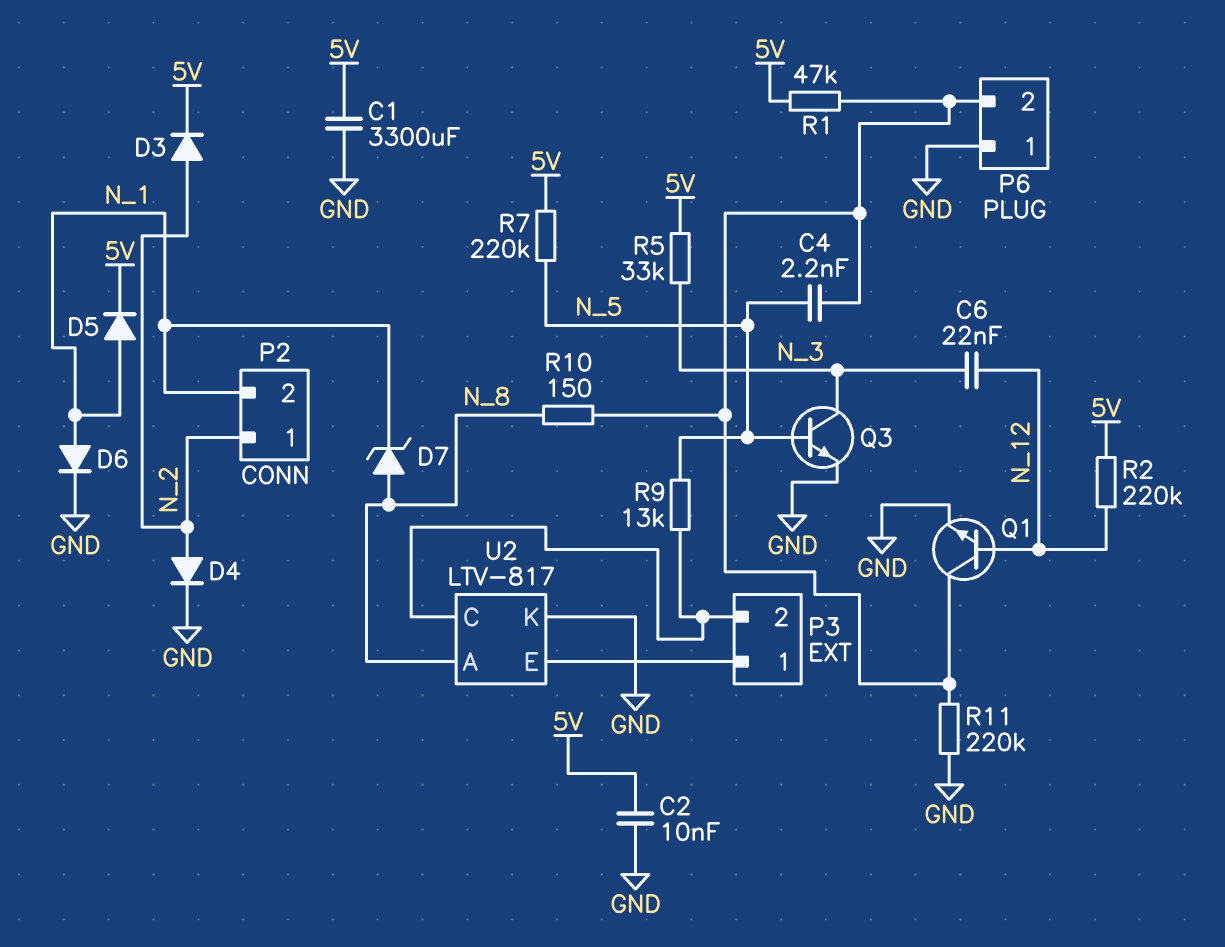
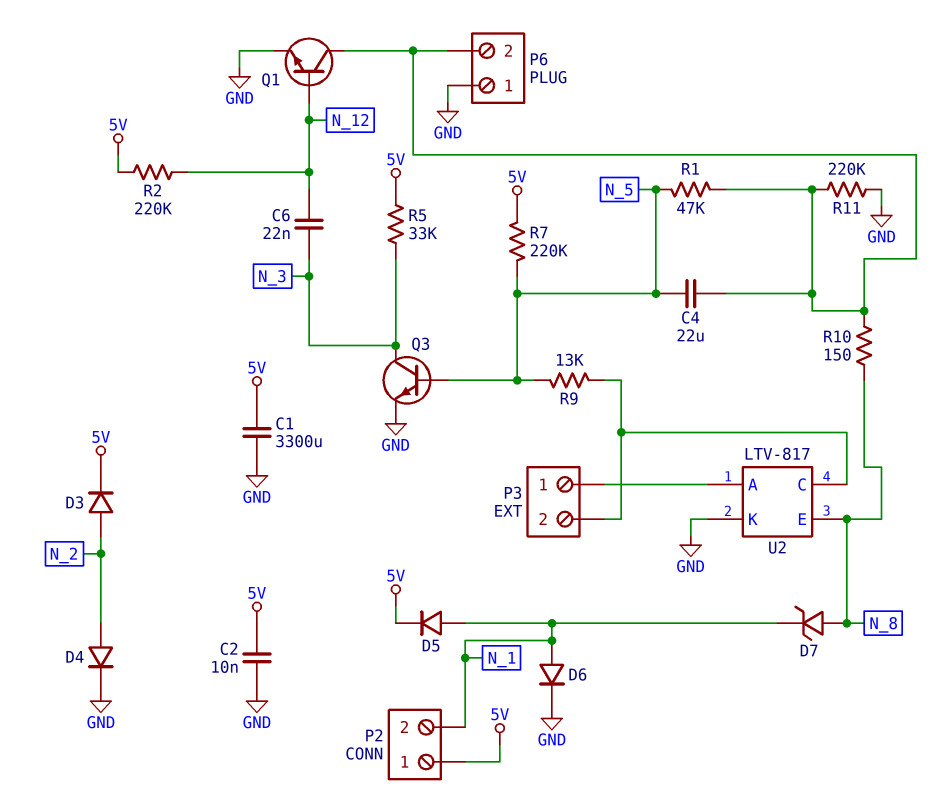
C4: 2.2nF (N_5, P6/2) -> 22uF (N_5, P6/2)
P2 pin 1: N_2 -> 5V
R1: 47k (5V, P6/2) -> 47k (N_5, P6/2)
U2 pin A: N_8 -> P3/1
U2 pin E: P3/1 -> N_8

